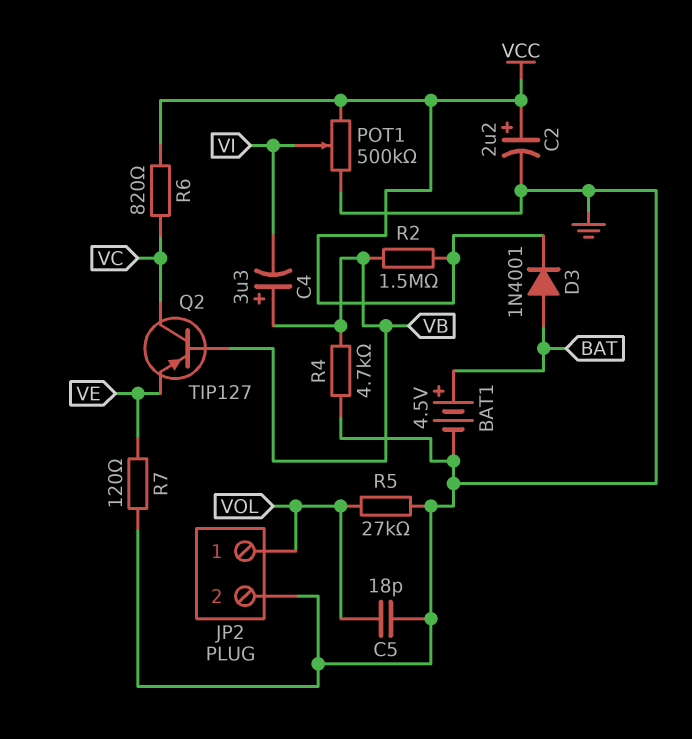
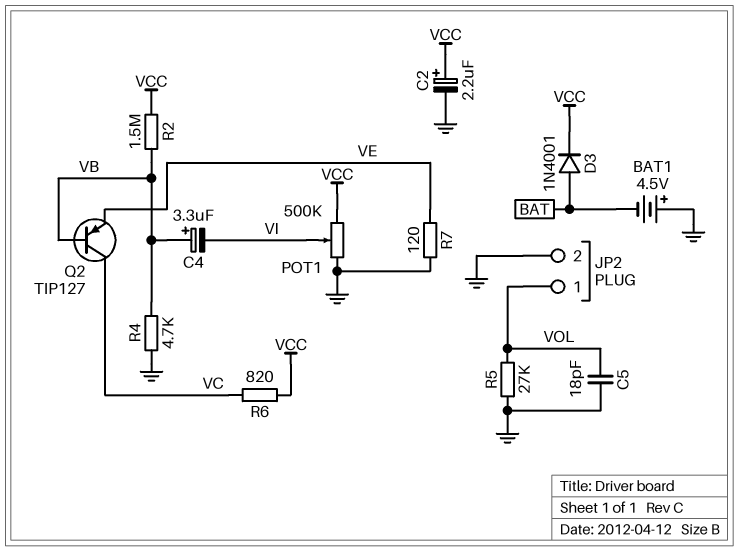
BAT1: 4.5V (plus BAT, minus GND) -> 4.5V (plus GND, minus BAT)

